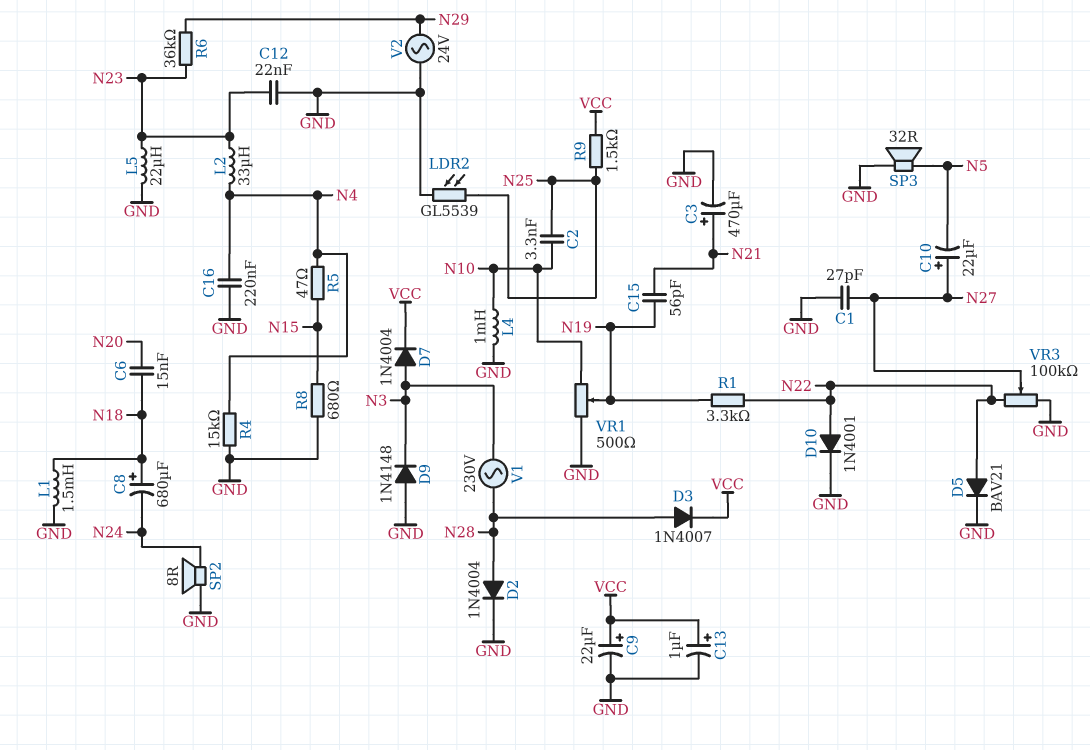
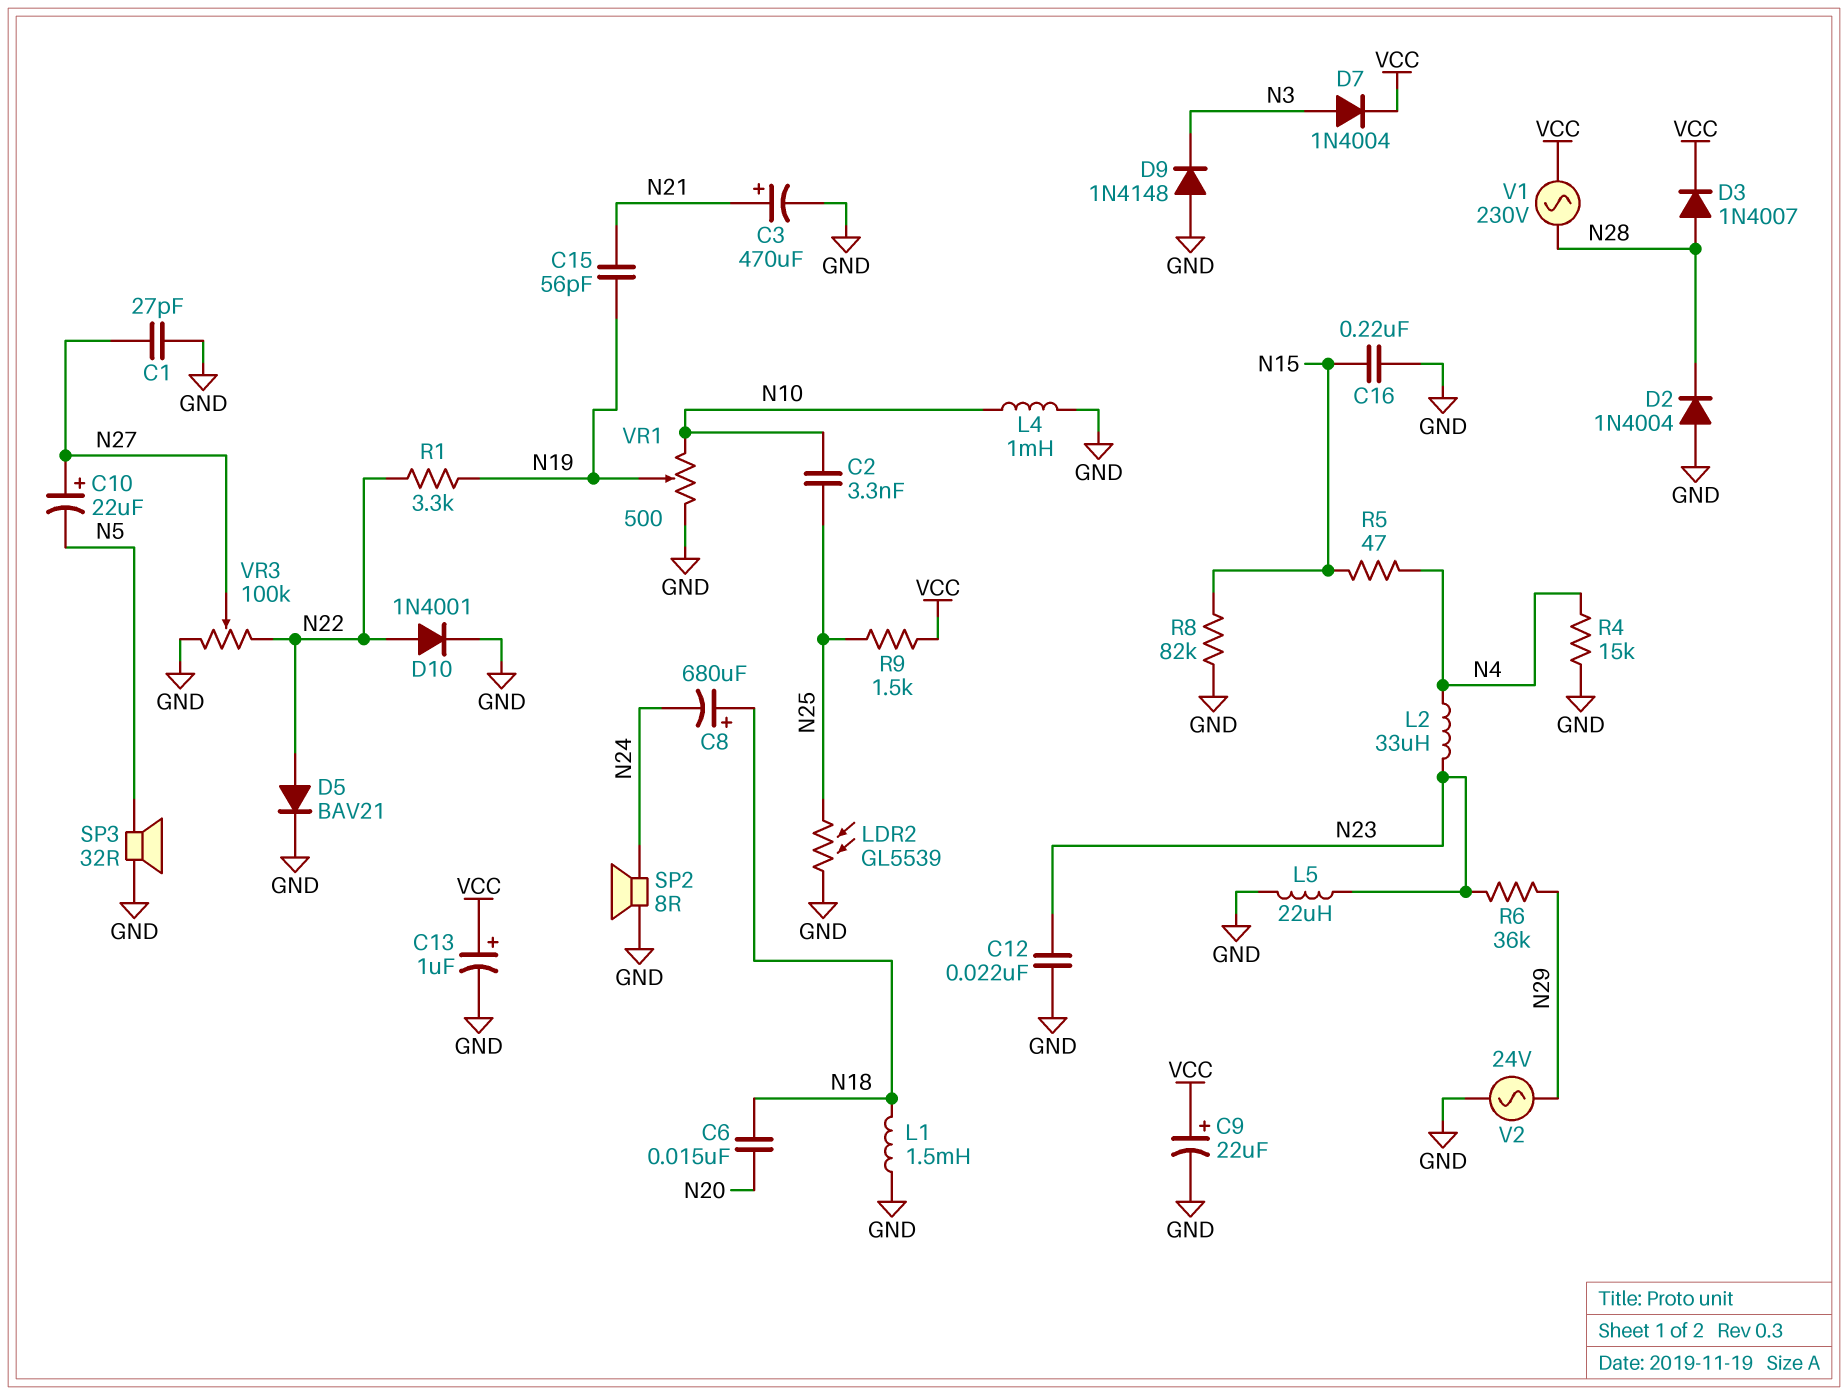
C16: 220nF (GND, N4) -> 220nF (GND, N15)
D2: diode 1N4004 (A N28, K GND) -> diode 1N4004 (A GND, K N28)
R8: 680 (GND, N15) -> 82k (GND, N15)
V1: AC 230V (N3, N28) -> AC 230V (N28, VCC)

